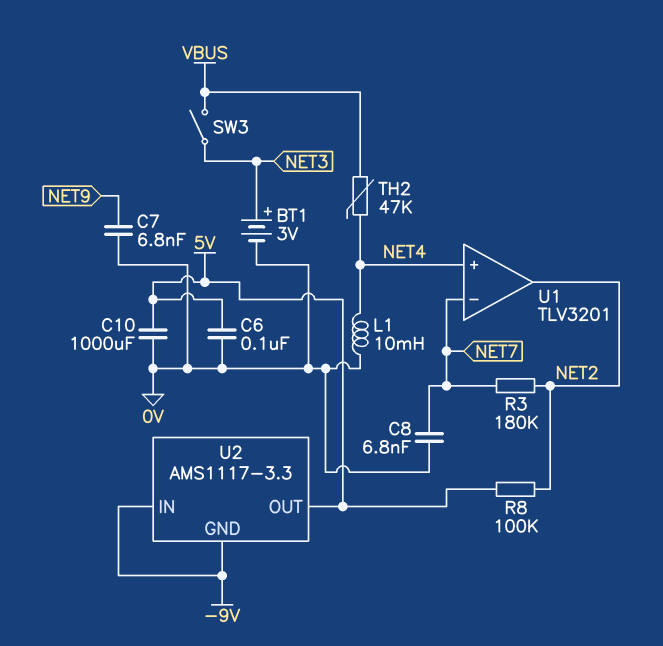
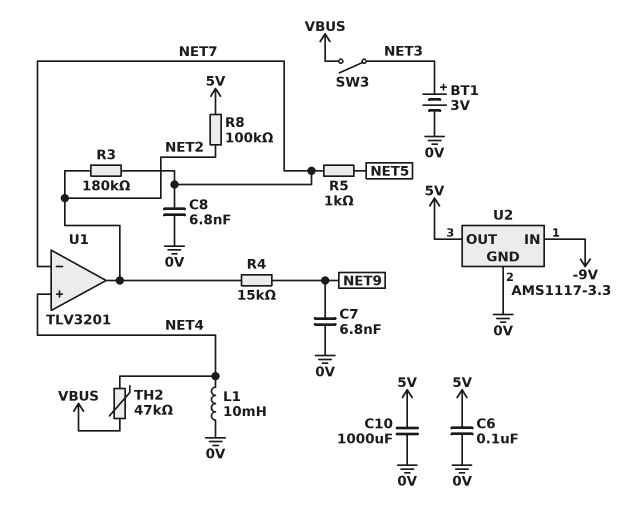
R4: none -> 15k (NET2, NET9)
R5: none -> 1k (NET5, NET7)
U2 pin GND: -9V -> 0V

